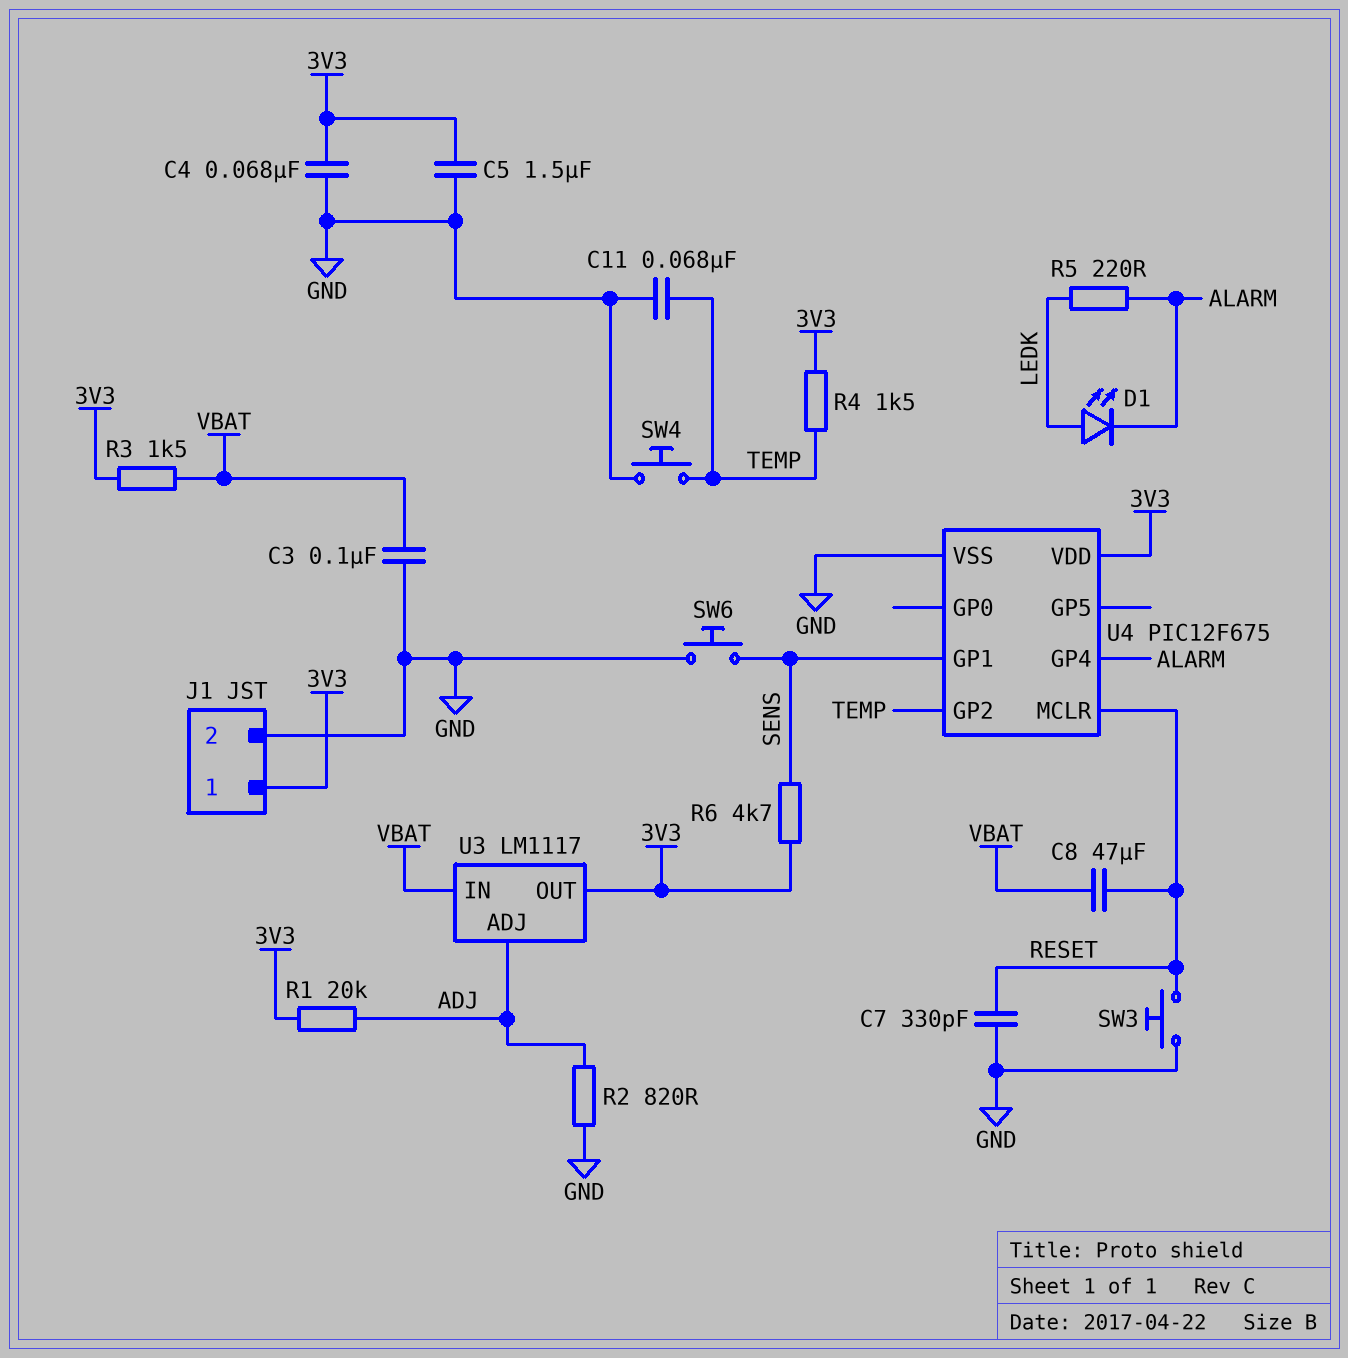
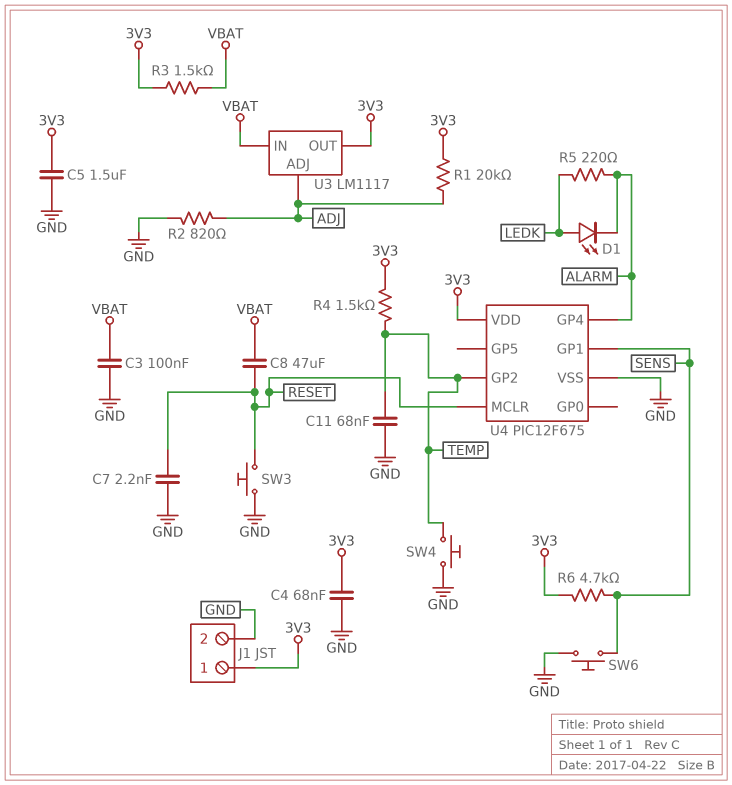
C7: 330pF (GND, RESET) -> 2.2nF (GND, RESET)

